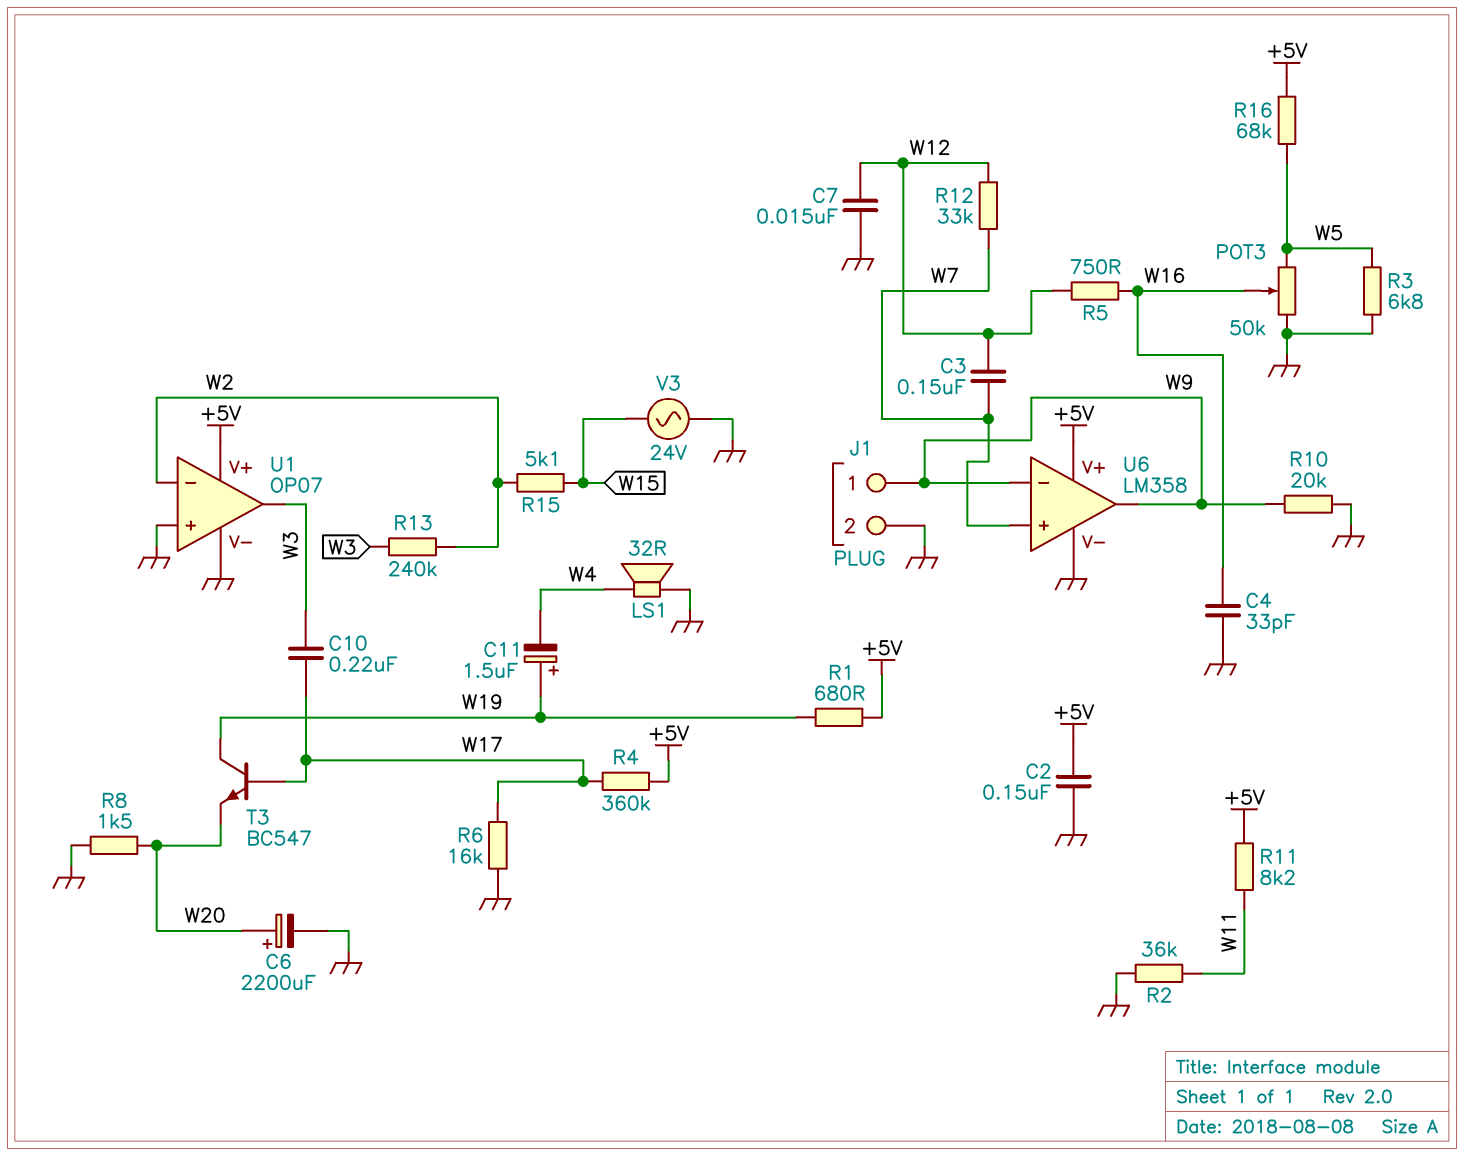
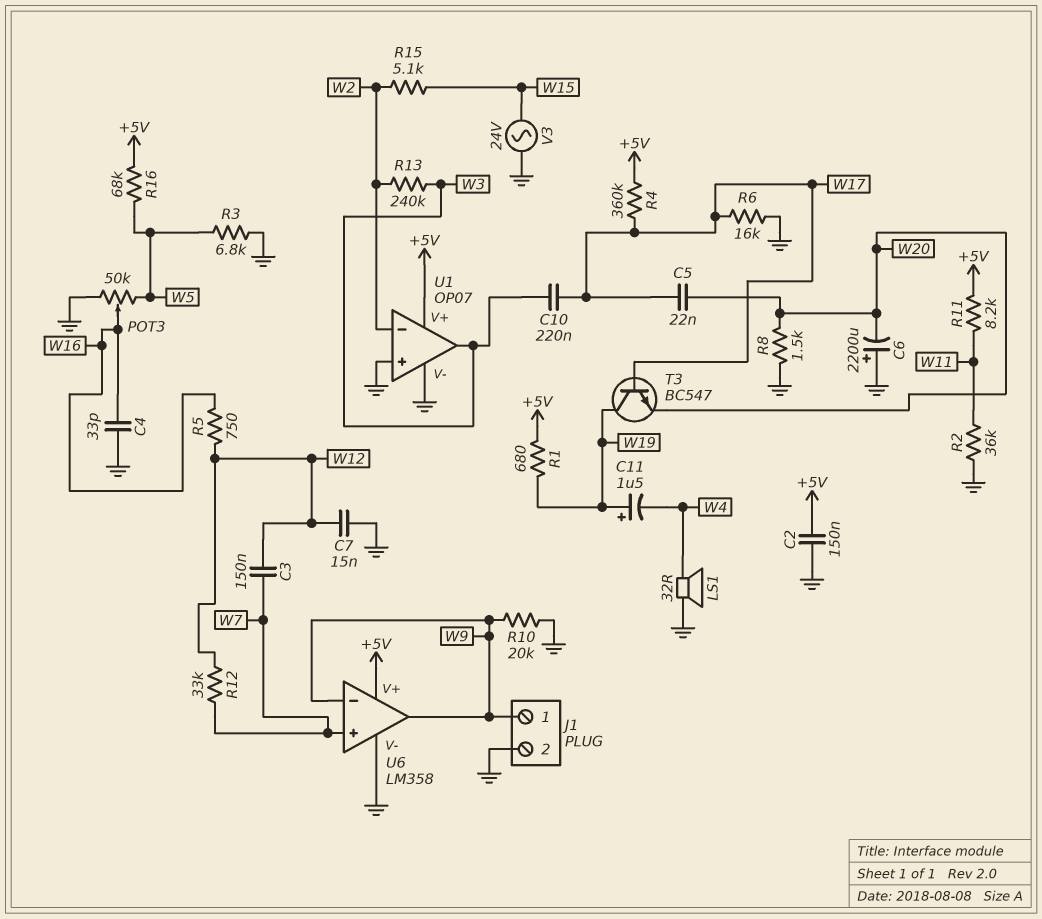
C5: none -> 22nF (W17, W20)
C6: 2200uF (plus W20, minus GND) -> 2200uF (plus GND, minus W20)

